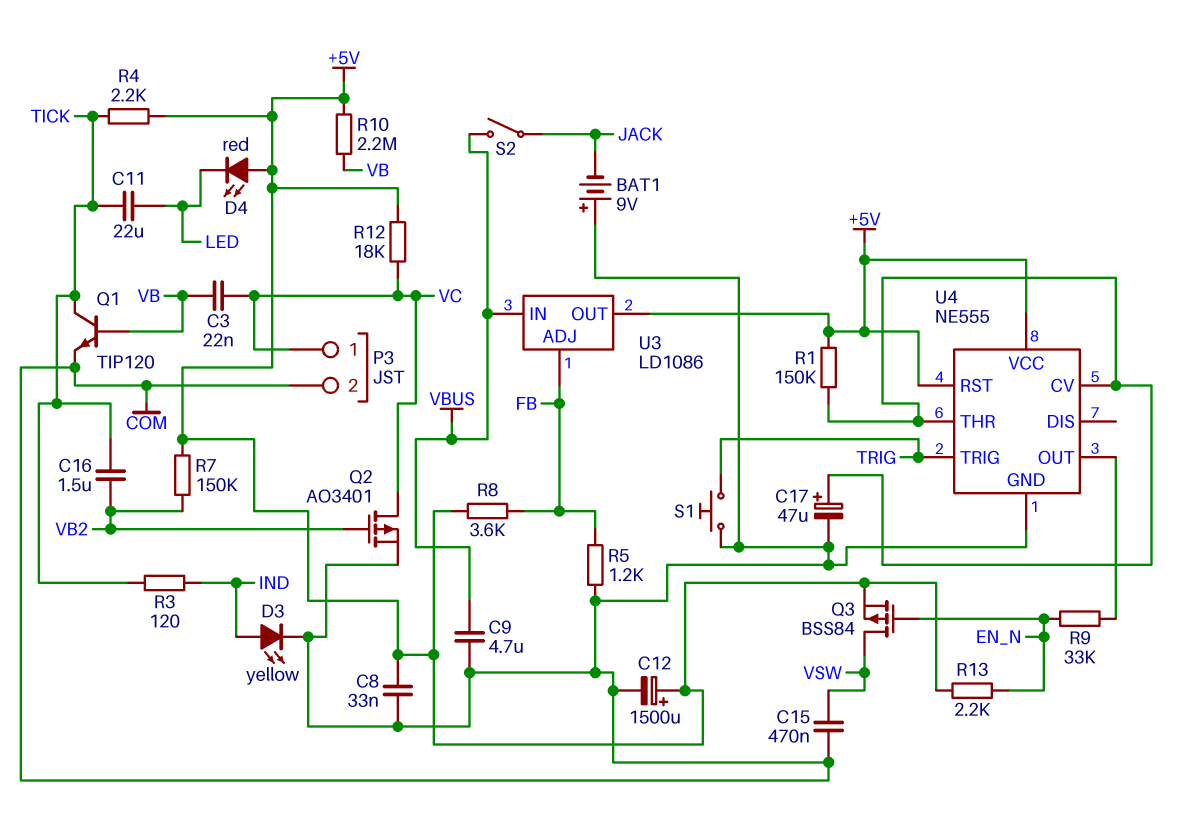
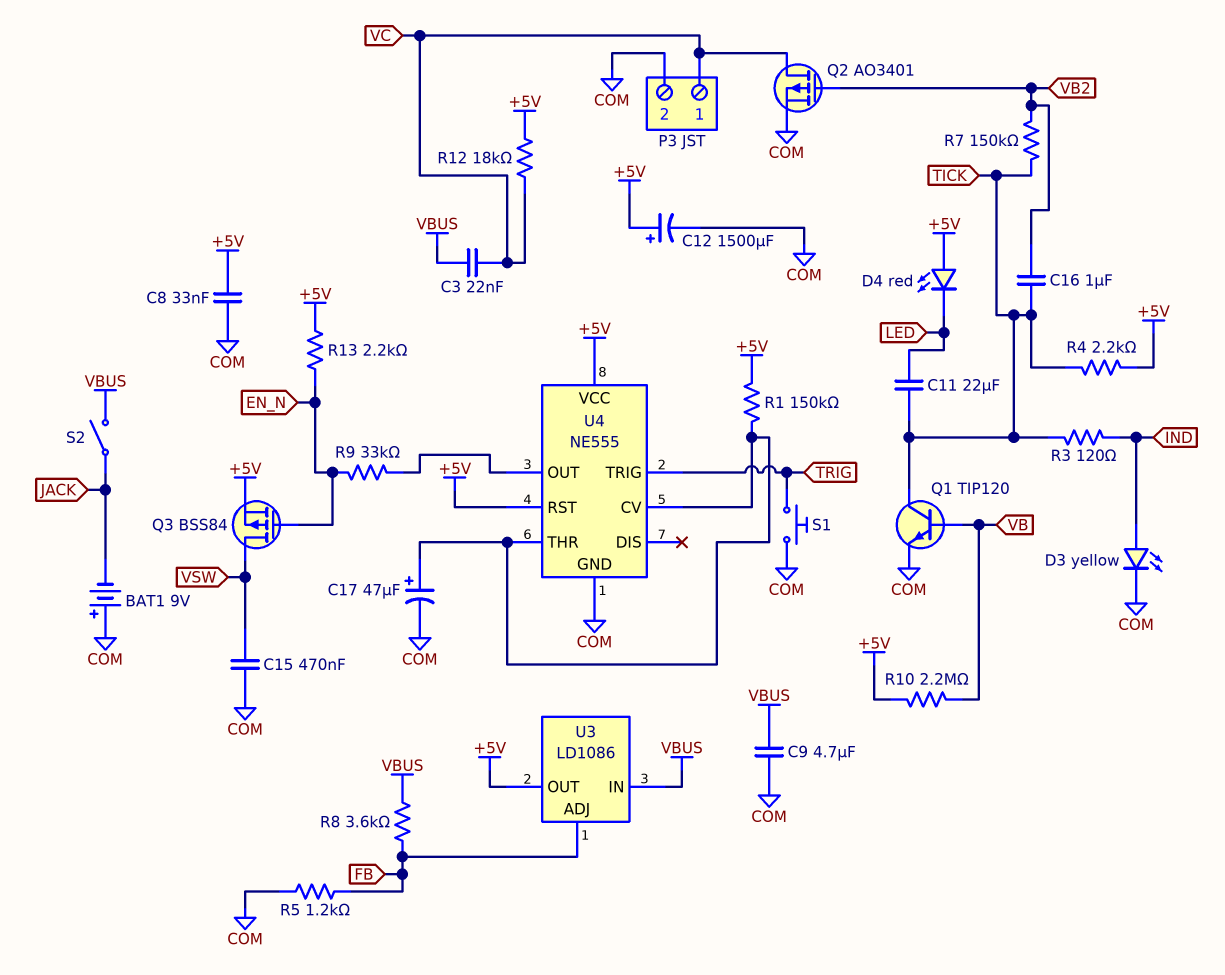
C3: 22nF (VB, VC) -> 22nF (VBUS, VC)
C16: 1.5uF (TICK, VB2) -> 1uF (TICK, VB2)
R7: 150k (+5V, VB2) -> 150k (TICK, VB2)
R8: 3.6k (+5V, FB) -> 3.6k (FB, VBUS)

